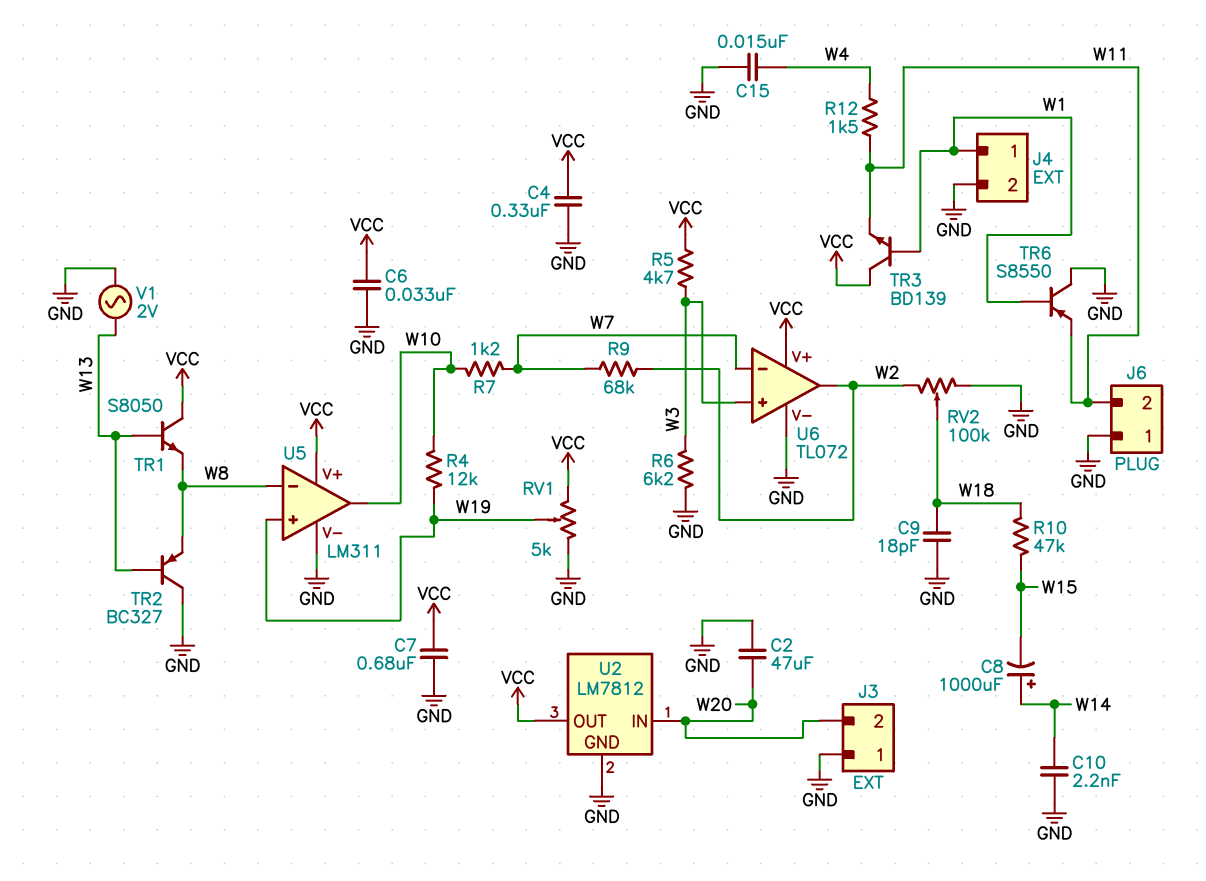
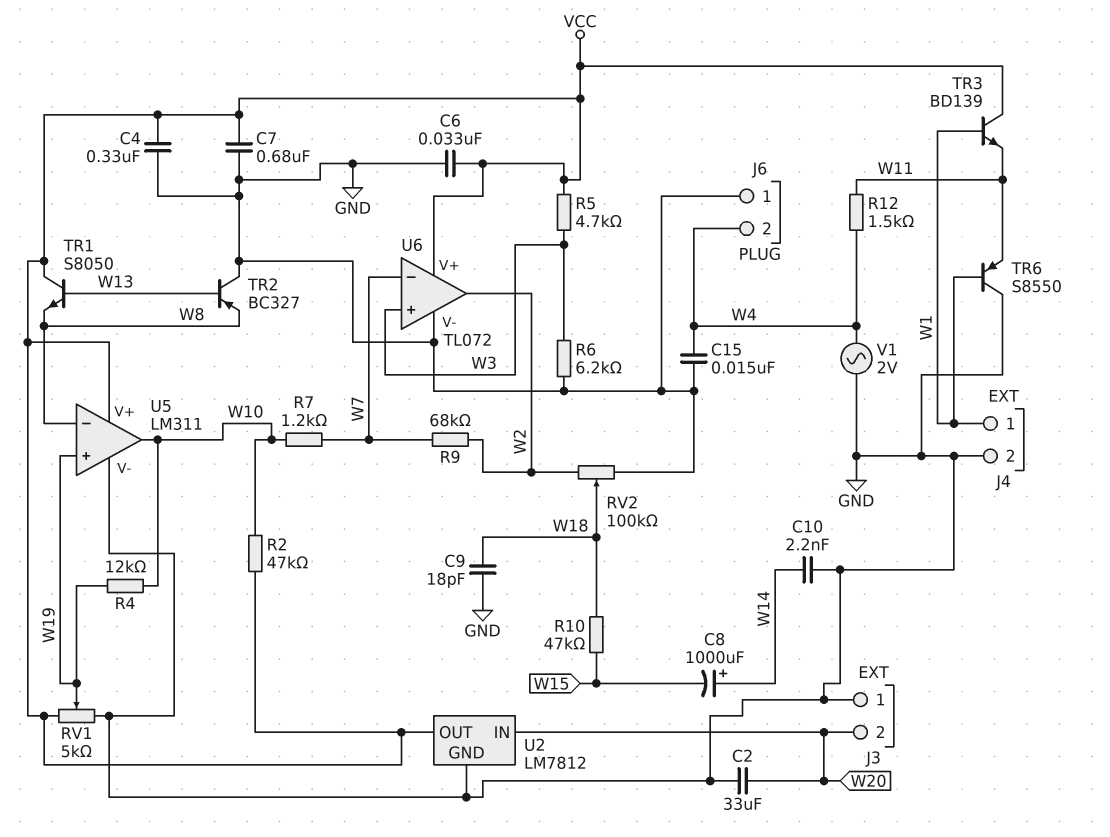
C2: 47uF (GND, W20) -> 33uF (GND, W20)
J6 pin 2: W11 -> W4
R2: none -> 47k (VCC, W10)
V1: AC 2V (GND, W13) -> AC 2V (GND, W4)

